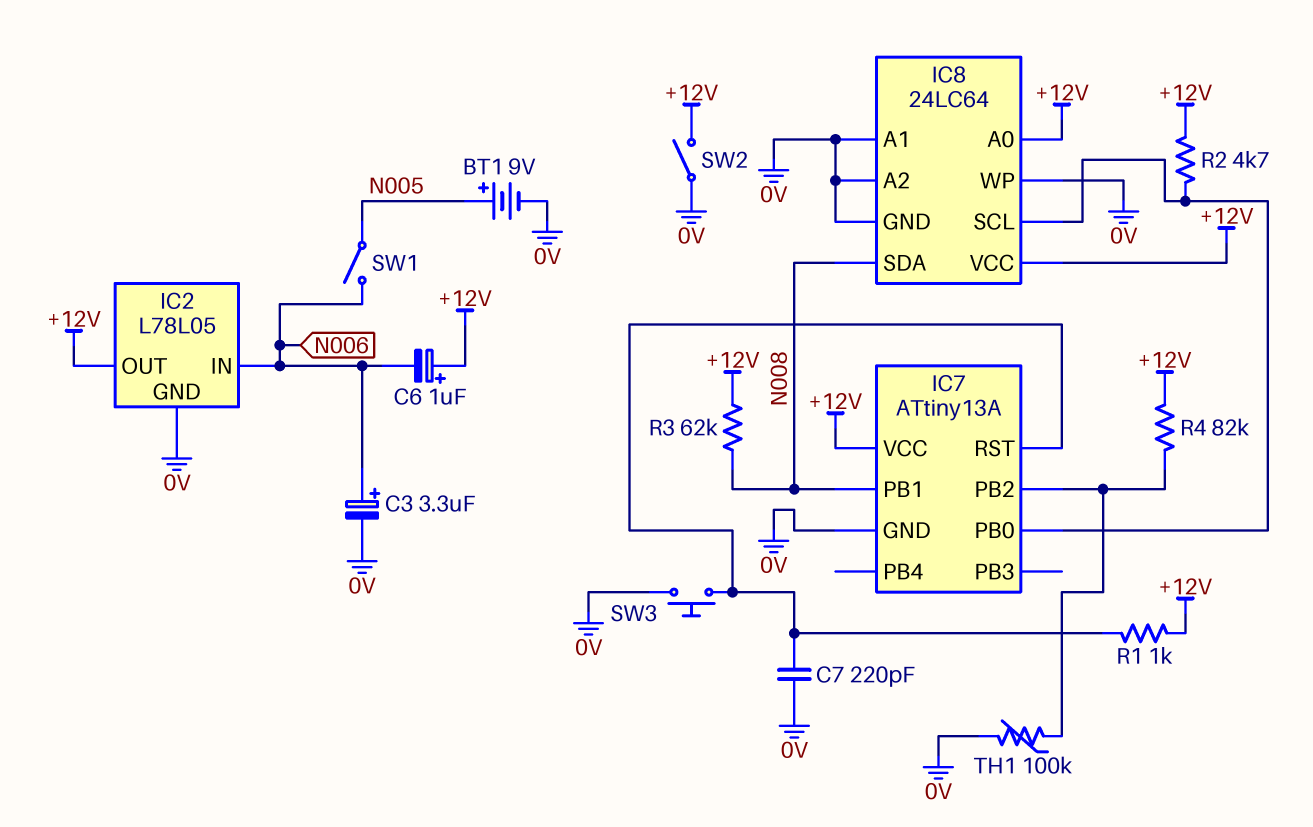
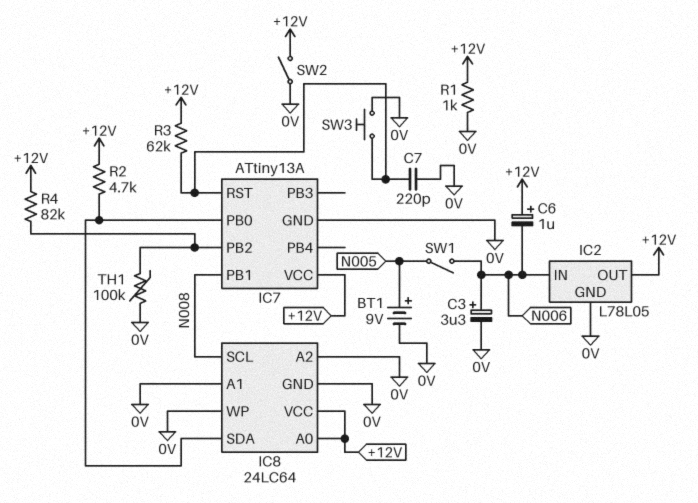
IC8 pin SCL: IC7/PB0 -> N008
IC8 pin SDA: N008 -> IC7/PB0
R1: 1k (+12V, IC7/RST) -> 1k (+12V, 0V)
R3: 62k (+12V, N008) -> 62k (+12V, IC7/RST)

